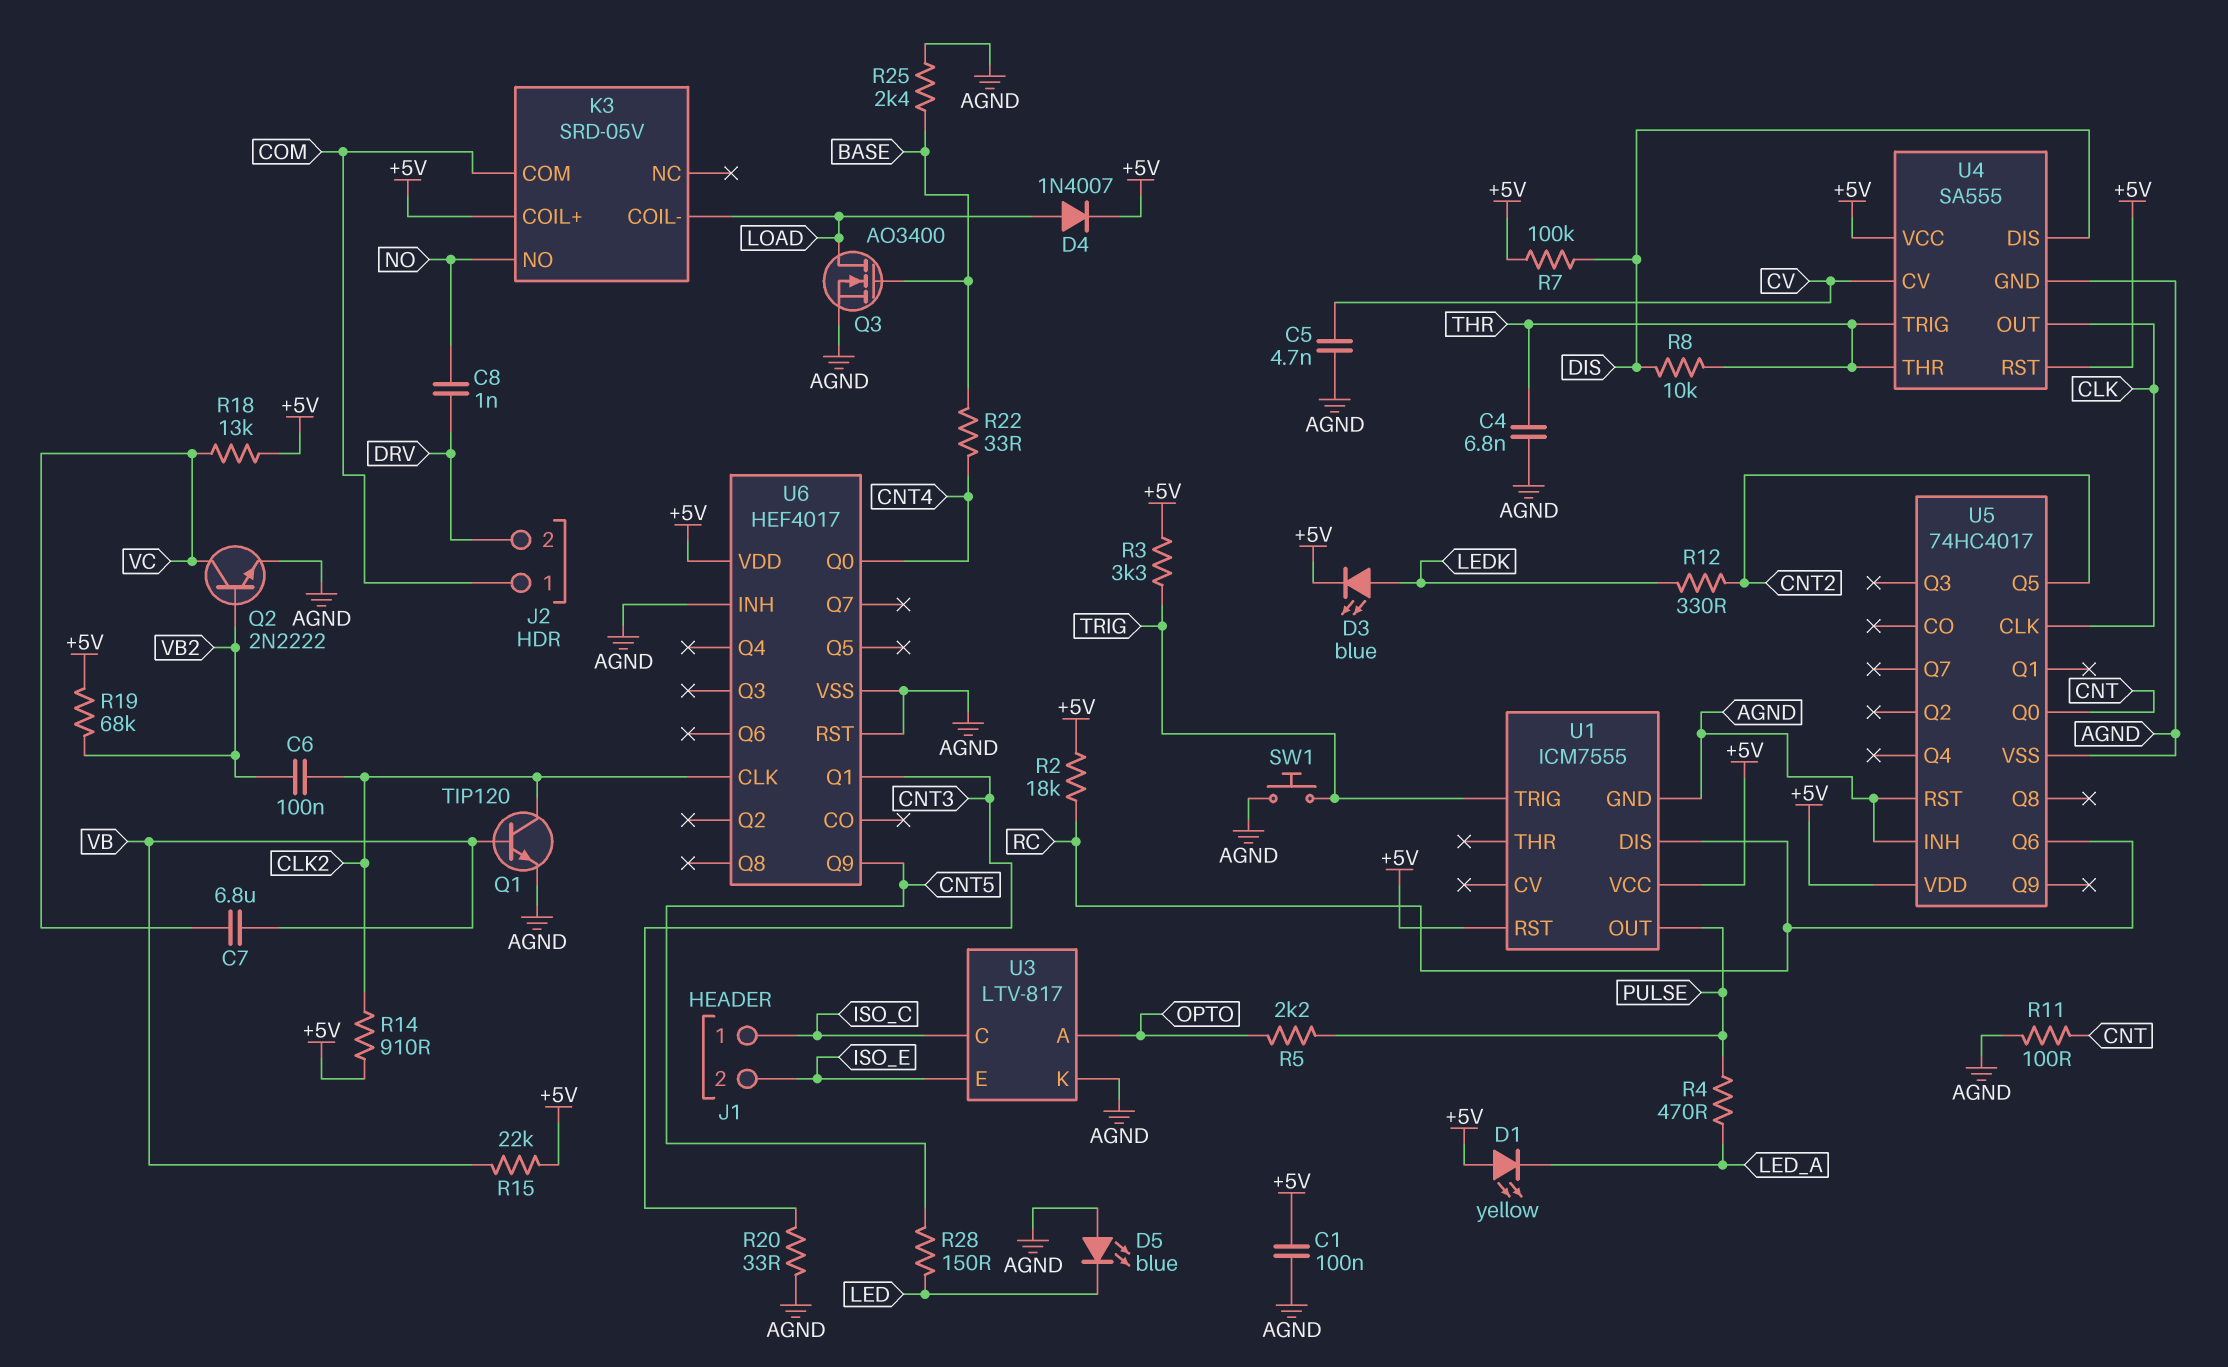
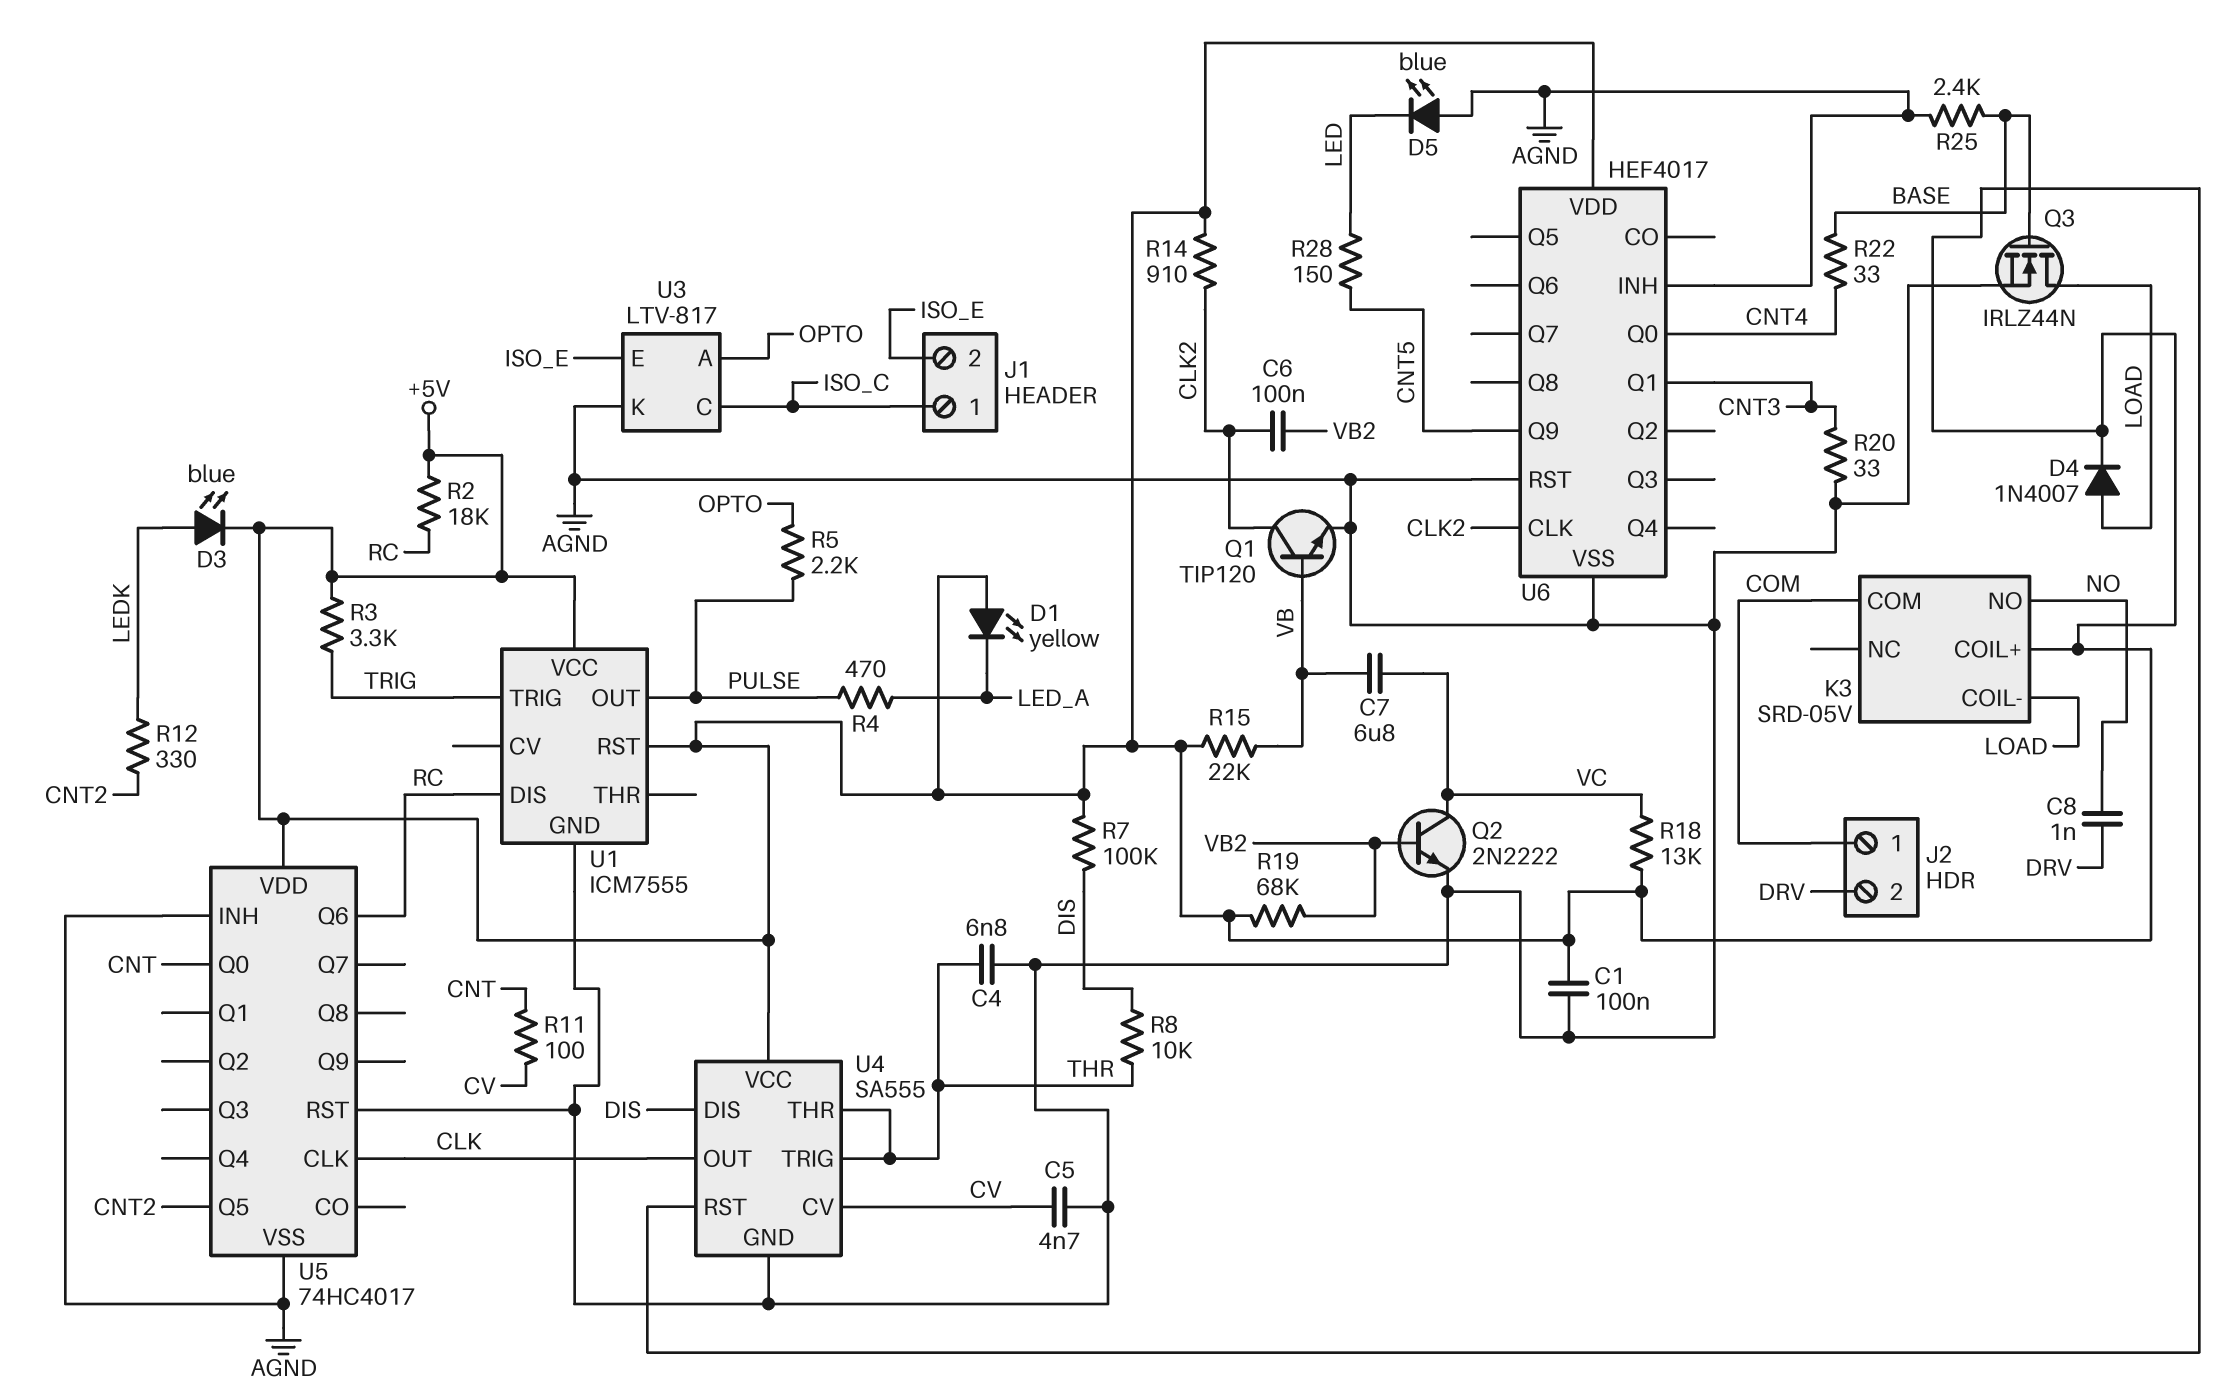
Q3: NMOS AO3400 (G BASE, D LOAD, S AGND) -> NMOS IRLZ44N (G BASE, D LOAD, S AGND)
R11: 100 (AGND, CNT) -> 100 (CNT, CV)
SW1: button (AGND, TRIG) -> none

